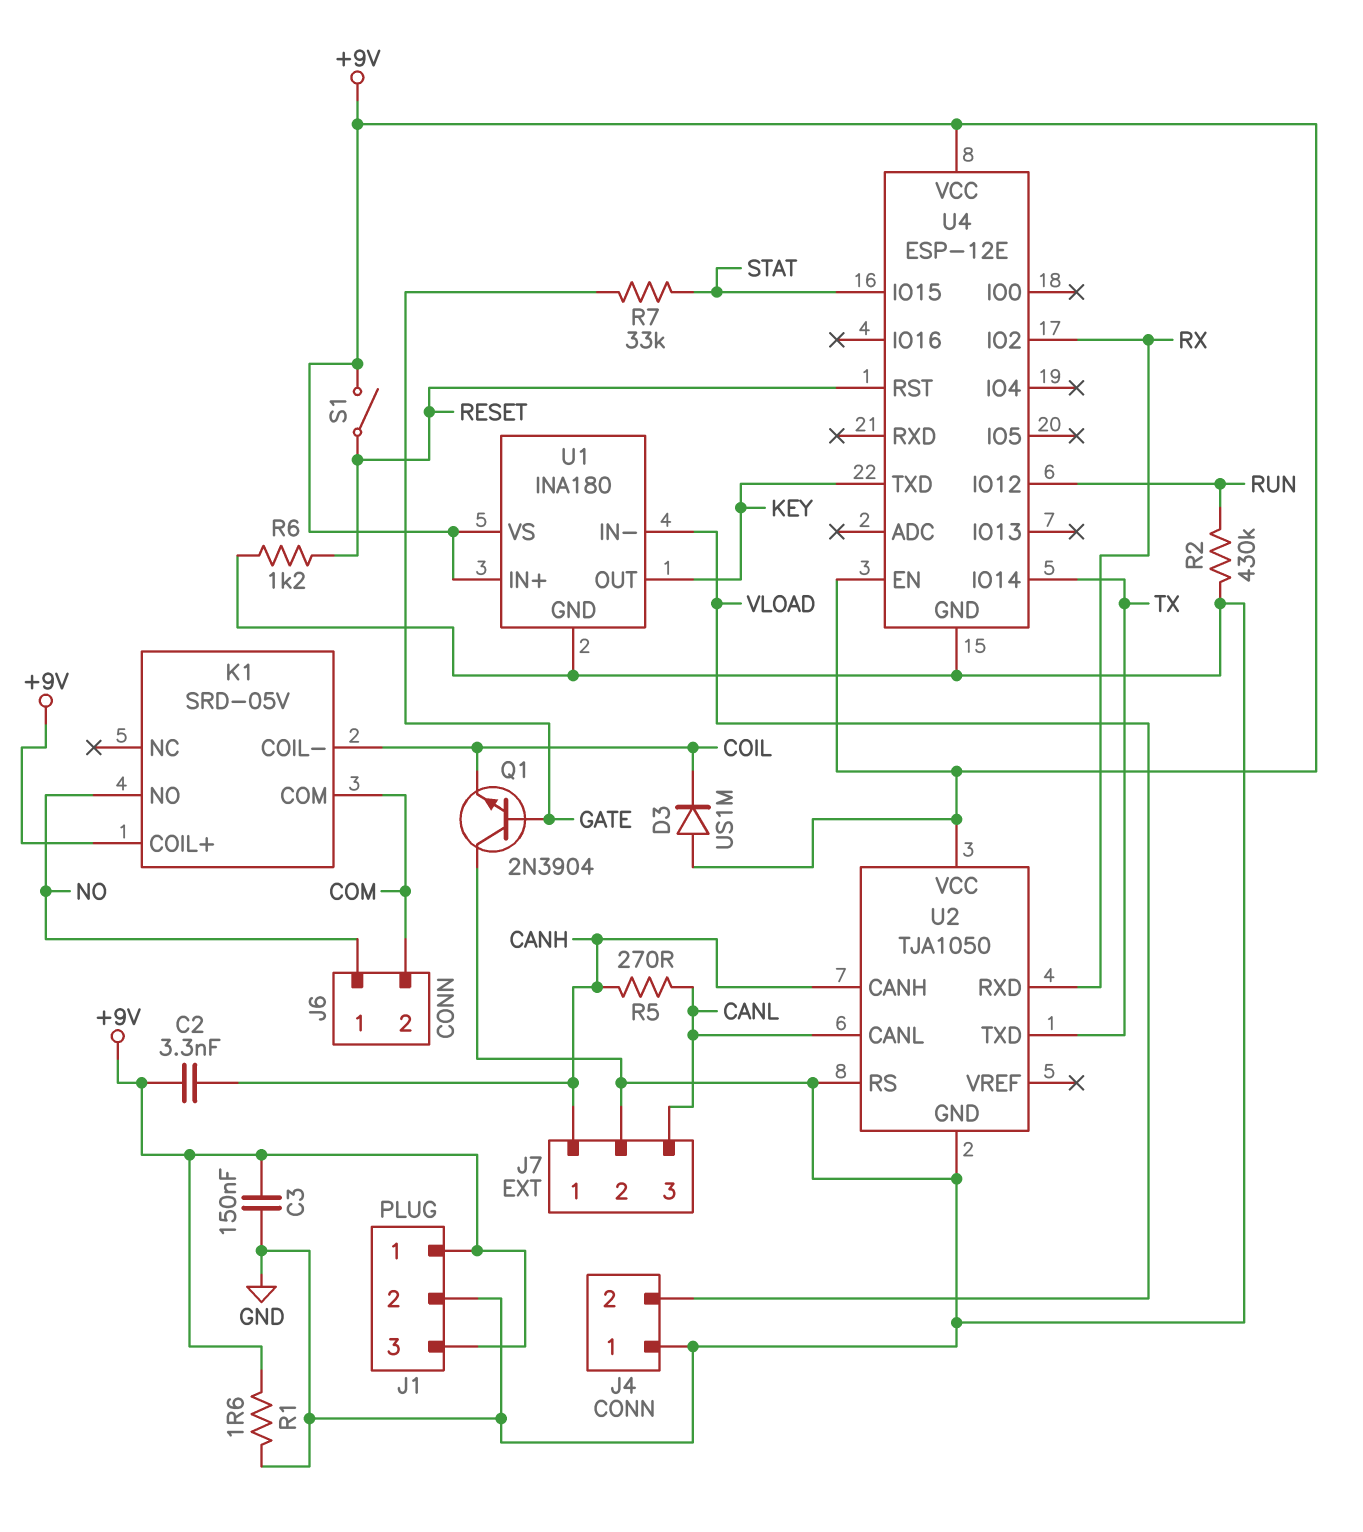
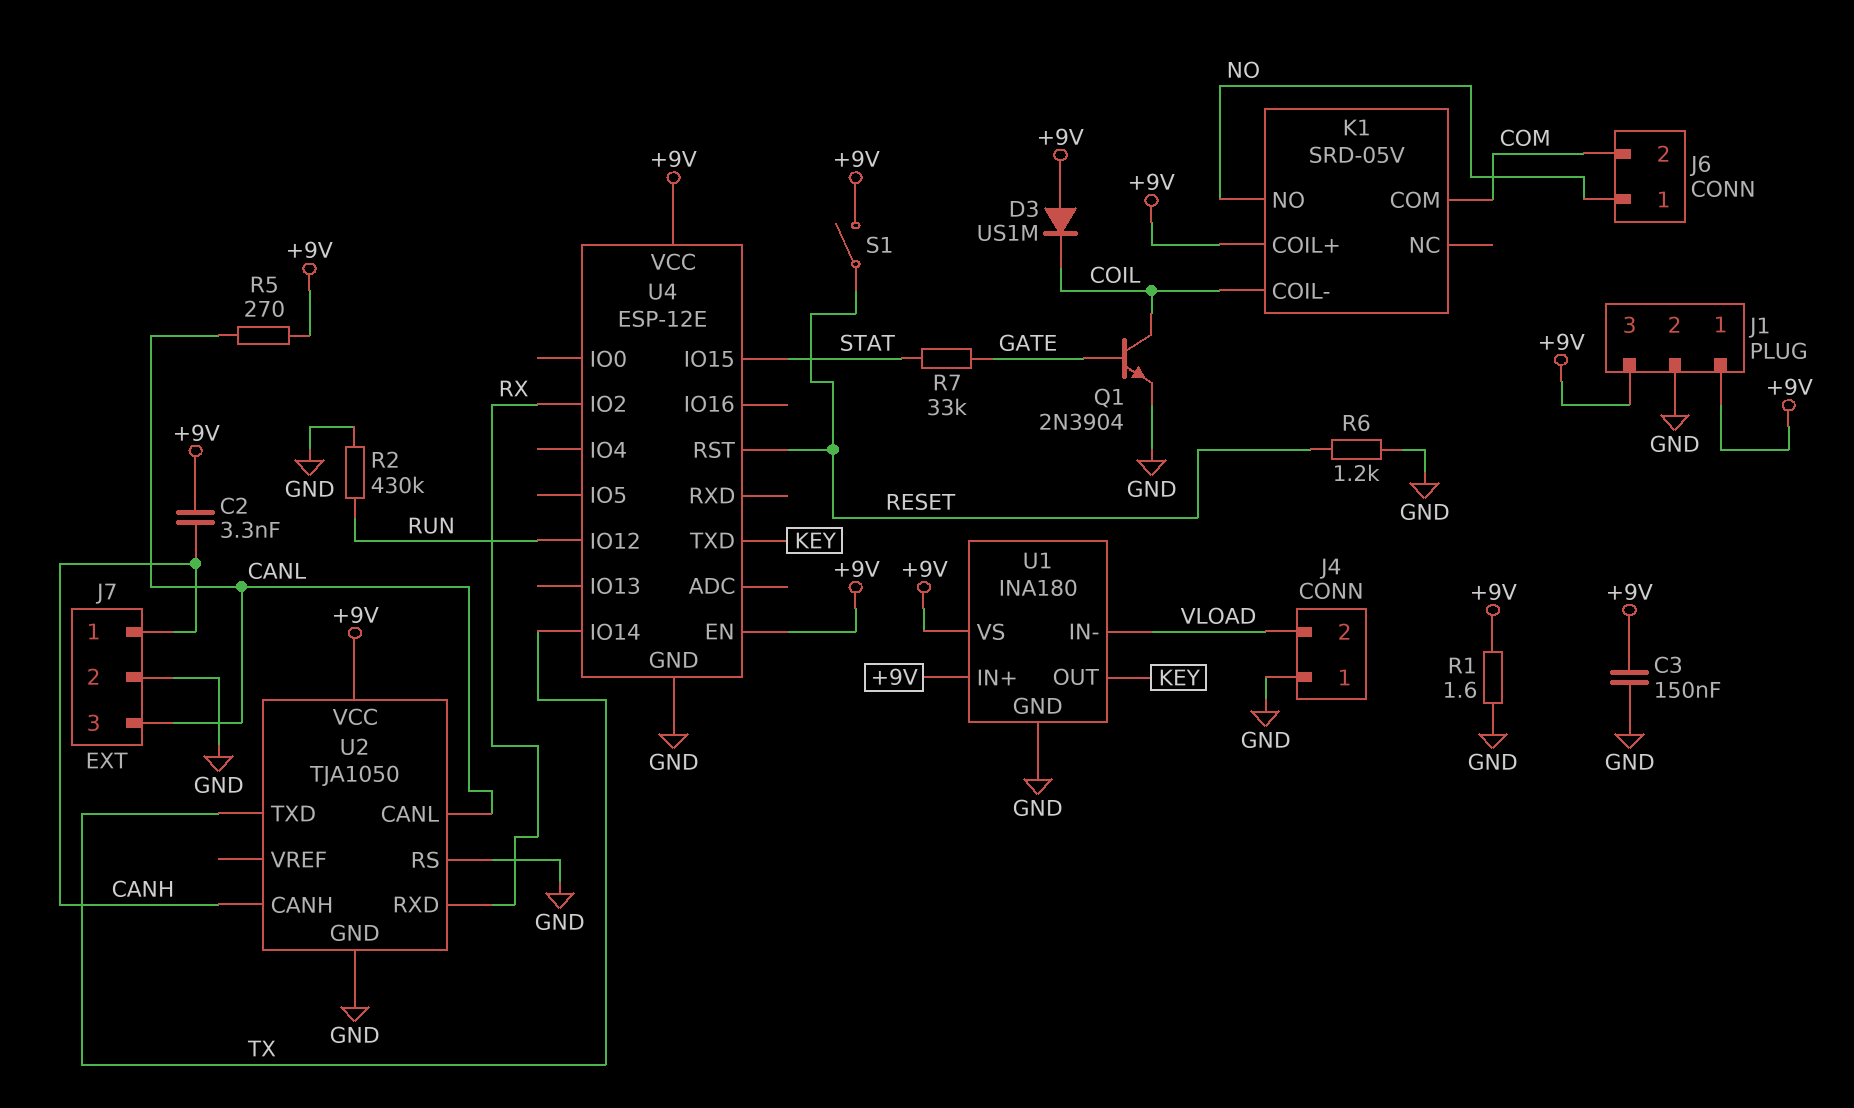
Q1: NPN 2N3904 (B GATE, C GND, E COIL) -> NPN 2N3904 (B GATE, C COIL, E GND)
R5: 270 (CANH, CANL) -> 270 (+9V, CANL)

